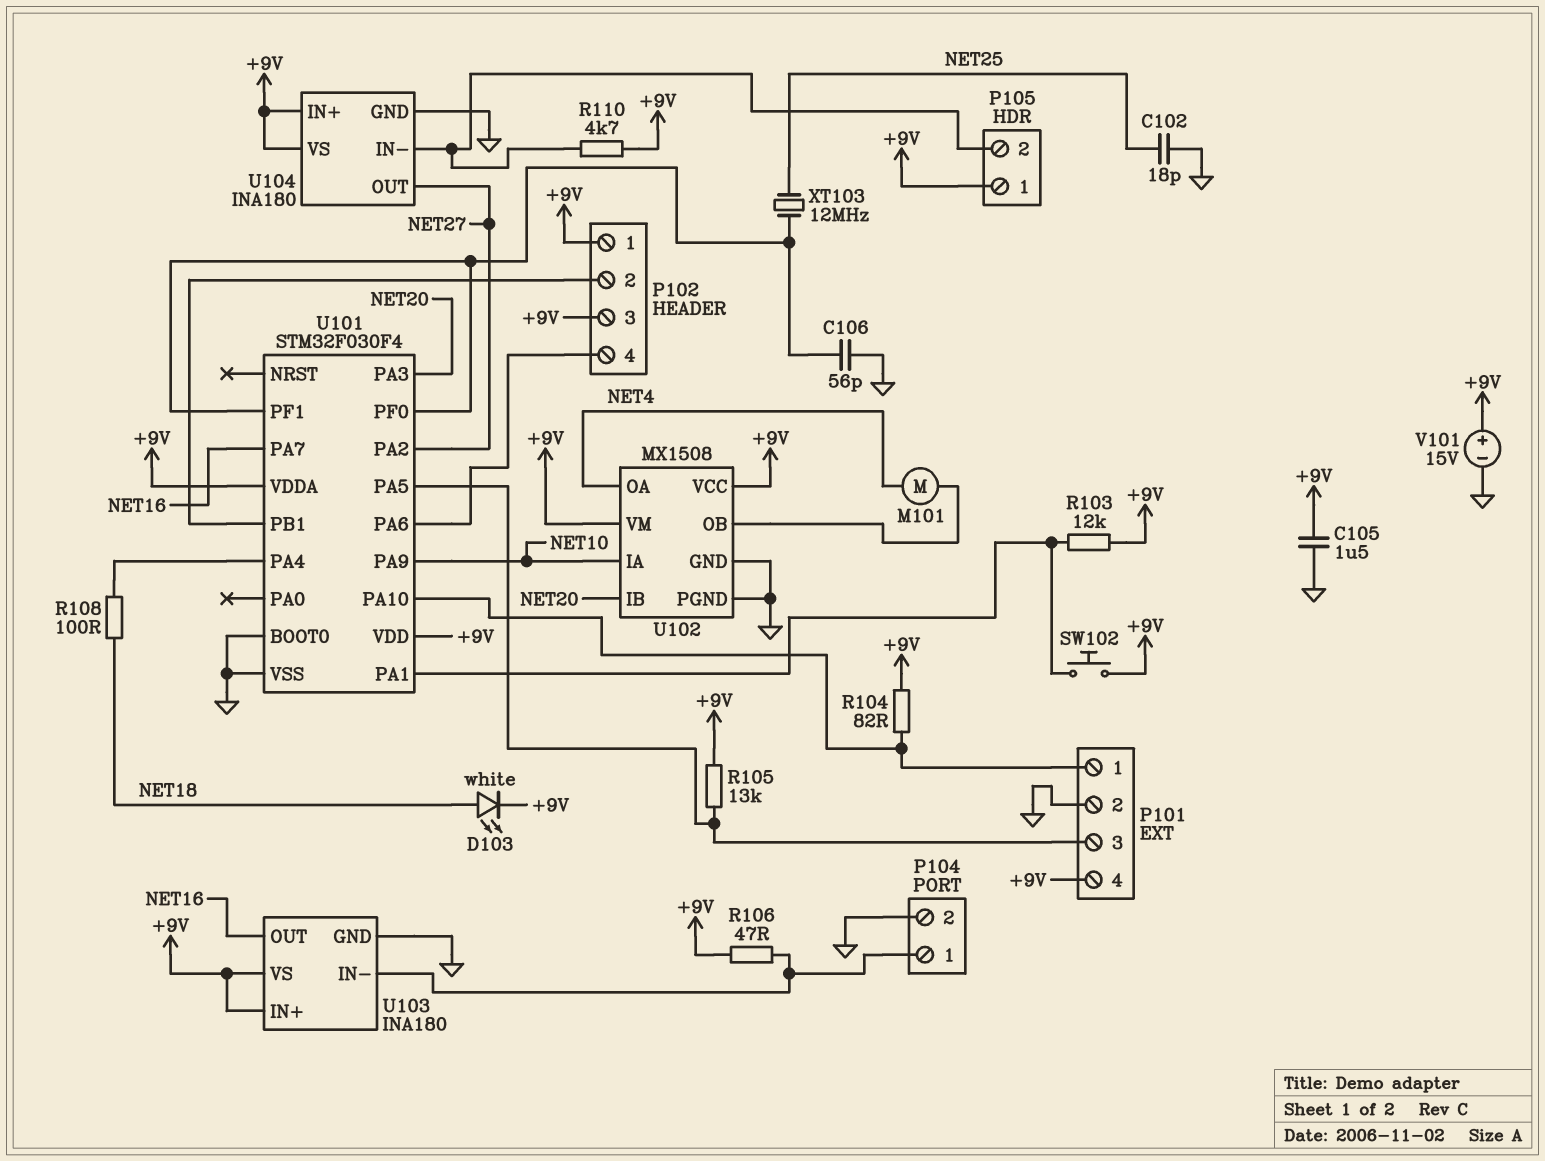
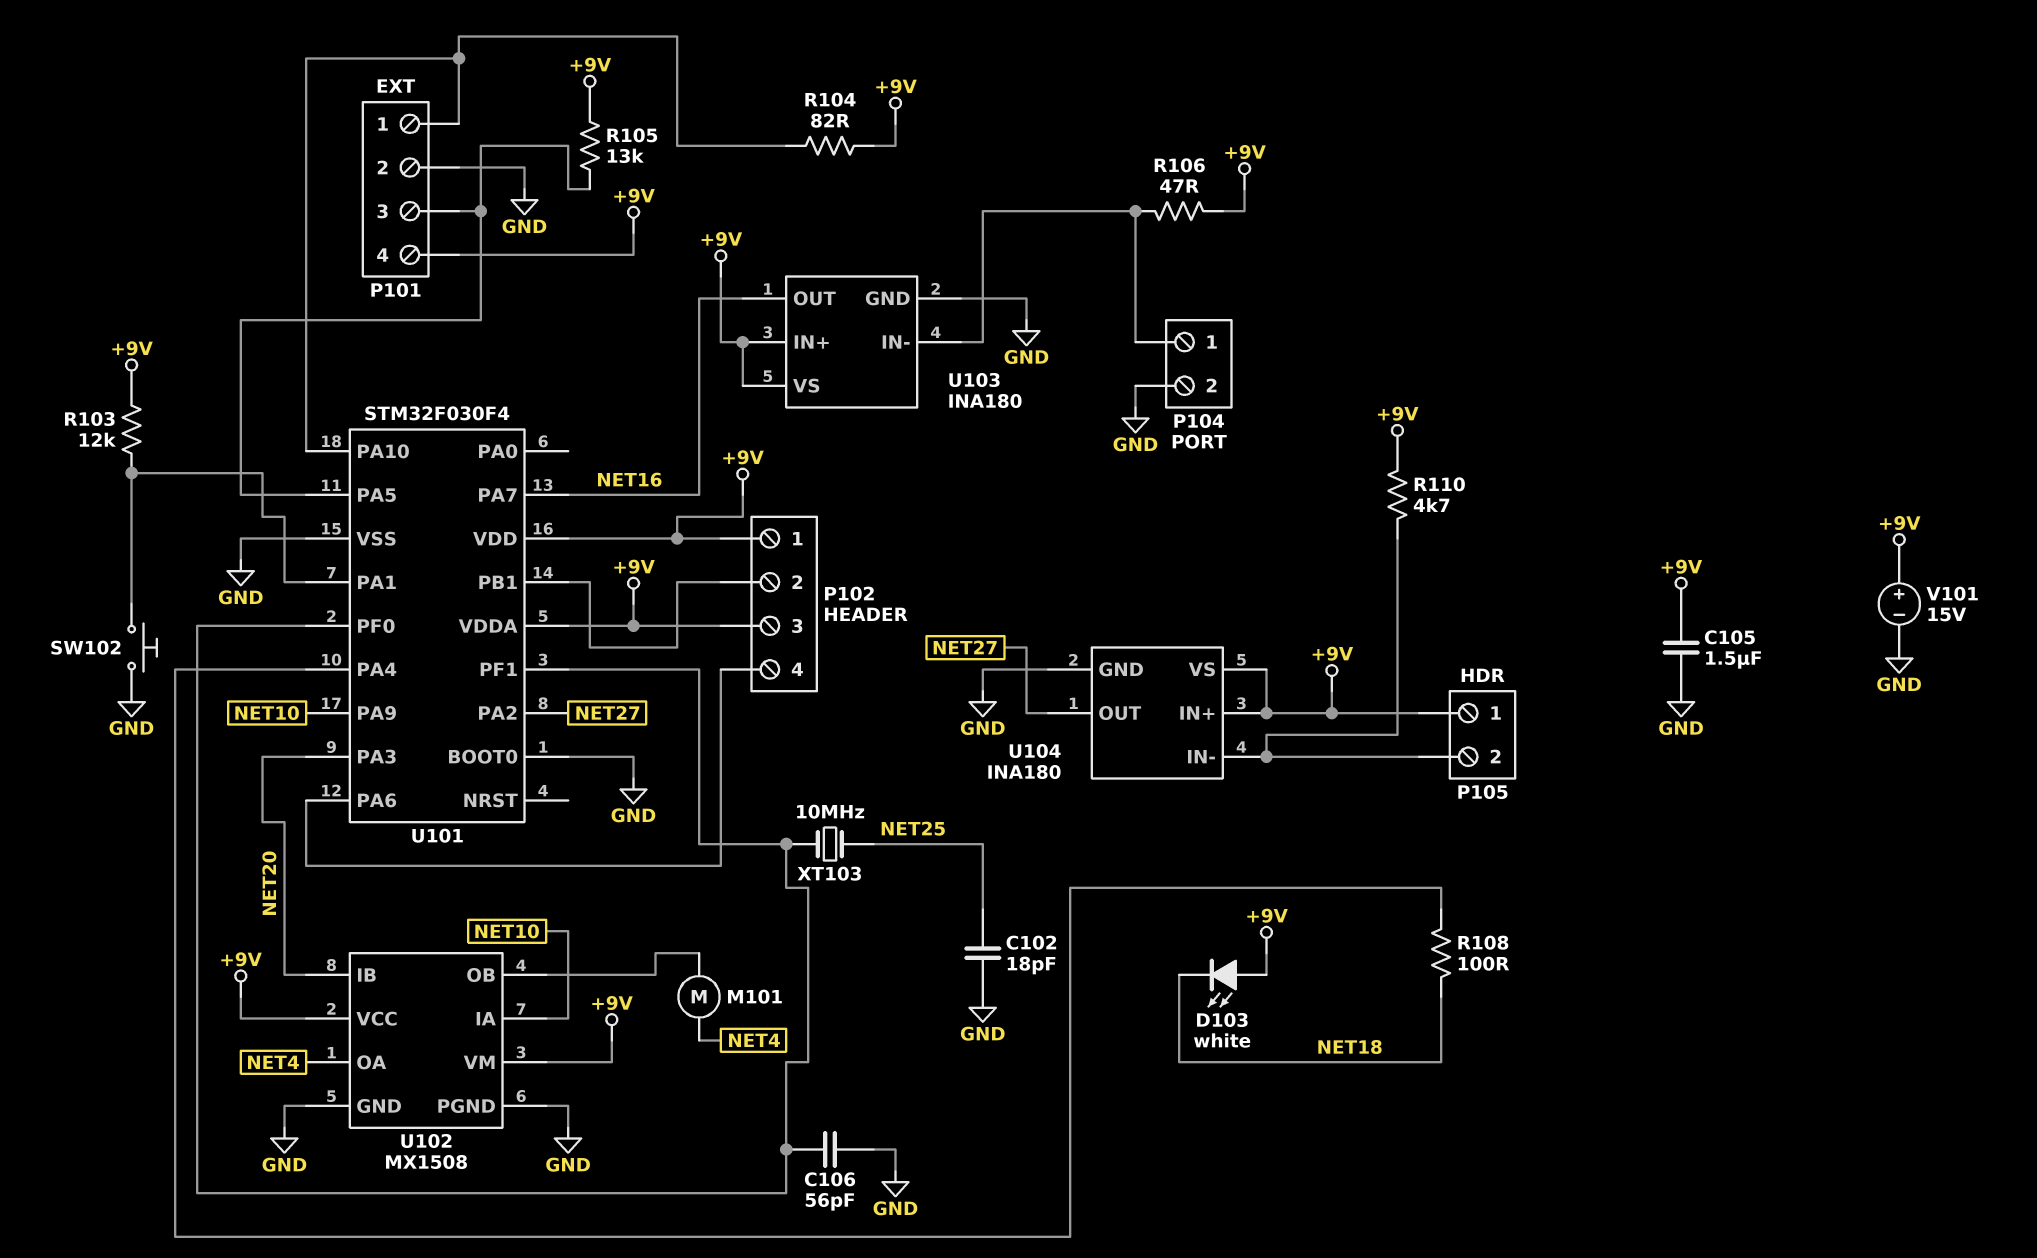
D103: LED white (A NET18, K +9V) -> LED white (A +9V, K NET18)
SW102: button (+9V, U101/PA1) -> button (GND, U101/PA1)
XT103: 12MHz (NET25, U101/PF0) -> 10MHz (NET25, U101/PF0)

